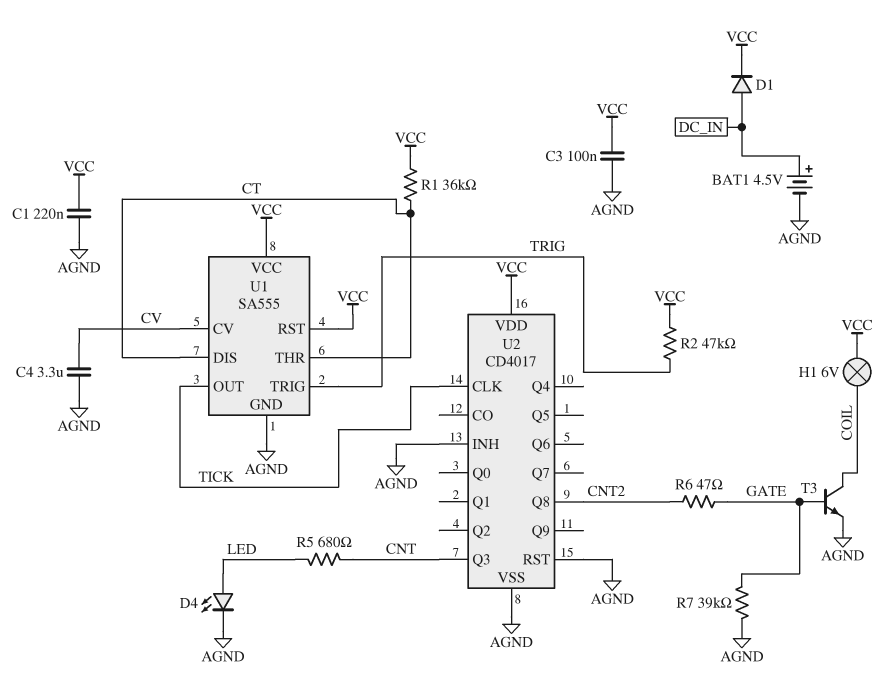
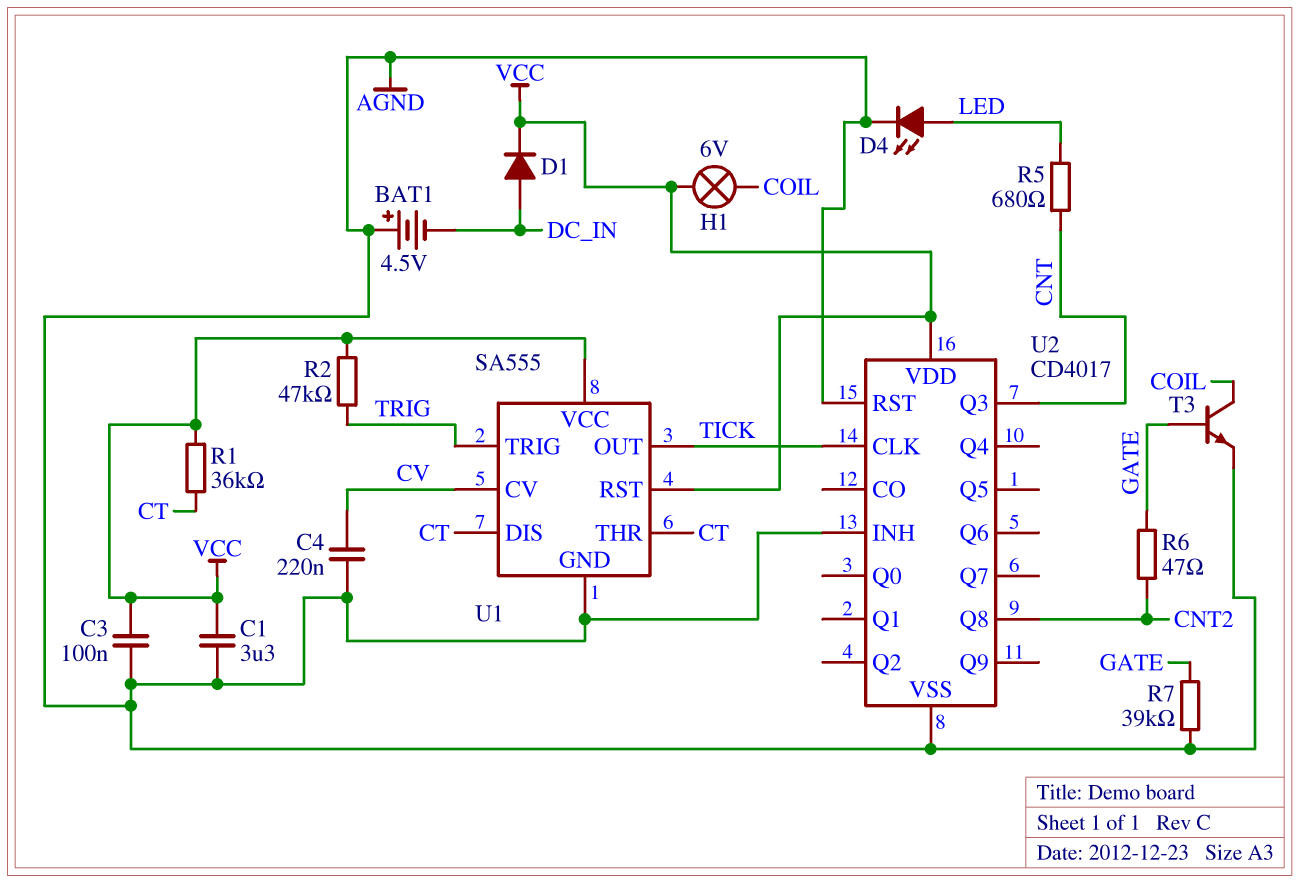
BAT1: 4.5V (plus DC_IN, minus AGND) -> 4.5V (plus AGND, minus DC_IN)
C1: 220nF (AGND, VCC) -> 3.3uF (AGND, VCC)
C4: 3.3uF (AGND, CV) -> 220nF (AGND, CV)

